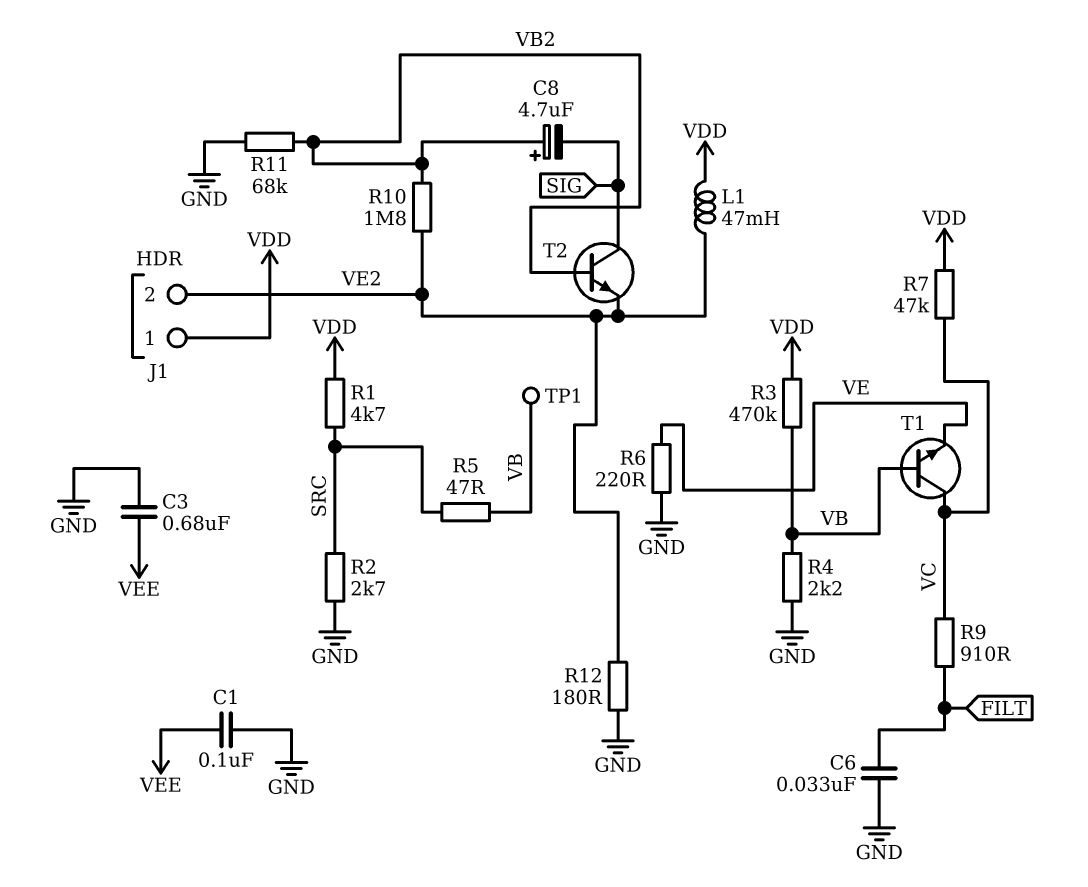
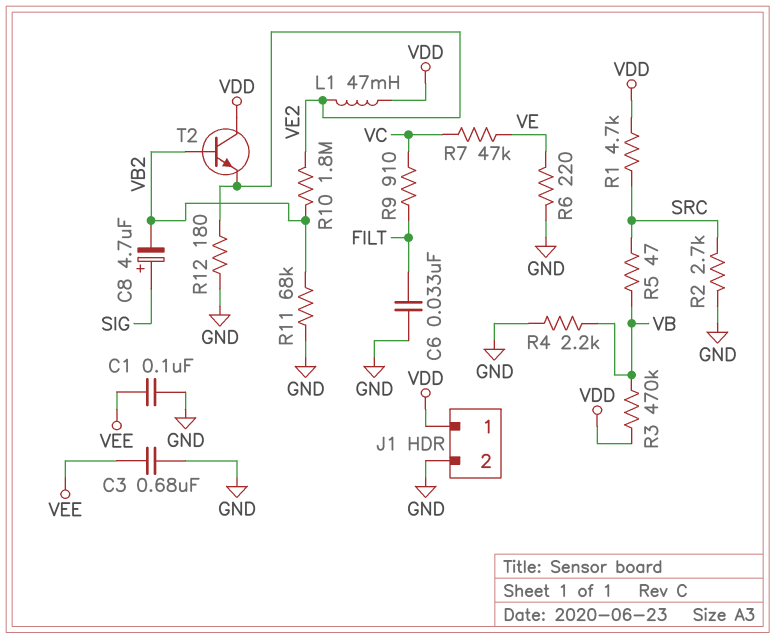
C8: 4.7uF (plus VB2, minus SIG) -> 4.7uF (plus SIG, minus VB2)
J1 pin 2: VE2 -> GND
R7: 47k (VC, VDD) -> 47k (VC, VE)
T1: NPN (B VB, C VC, E VE) -> none
T2: NPN (B VB2, C SIG, E VE2) -> NPN (B VB2, C VDD, E VE2)
TP1: test point (VB) -> none

